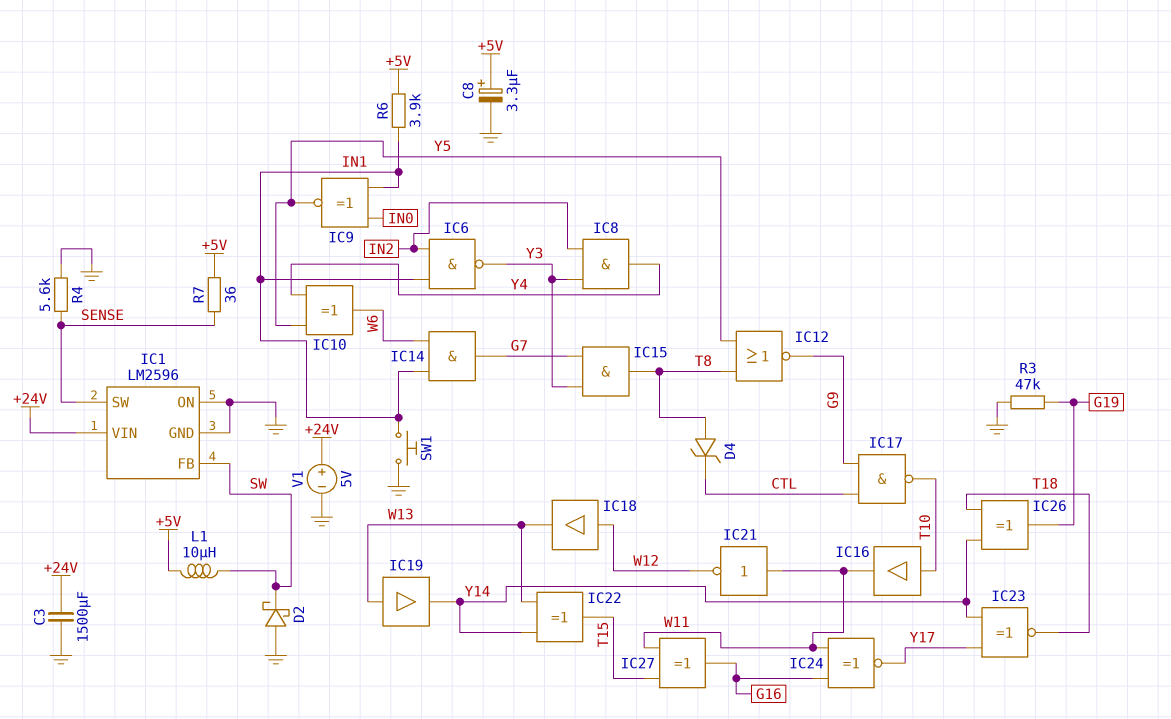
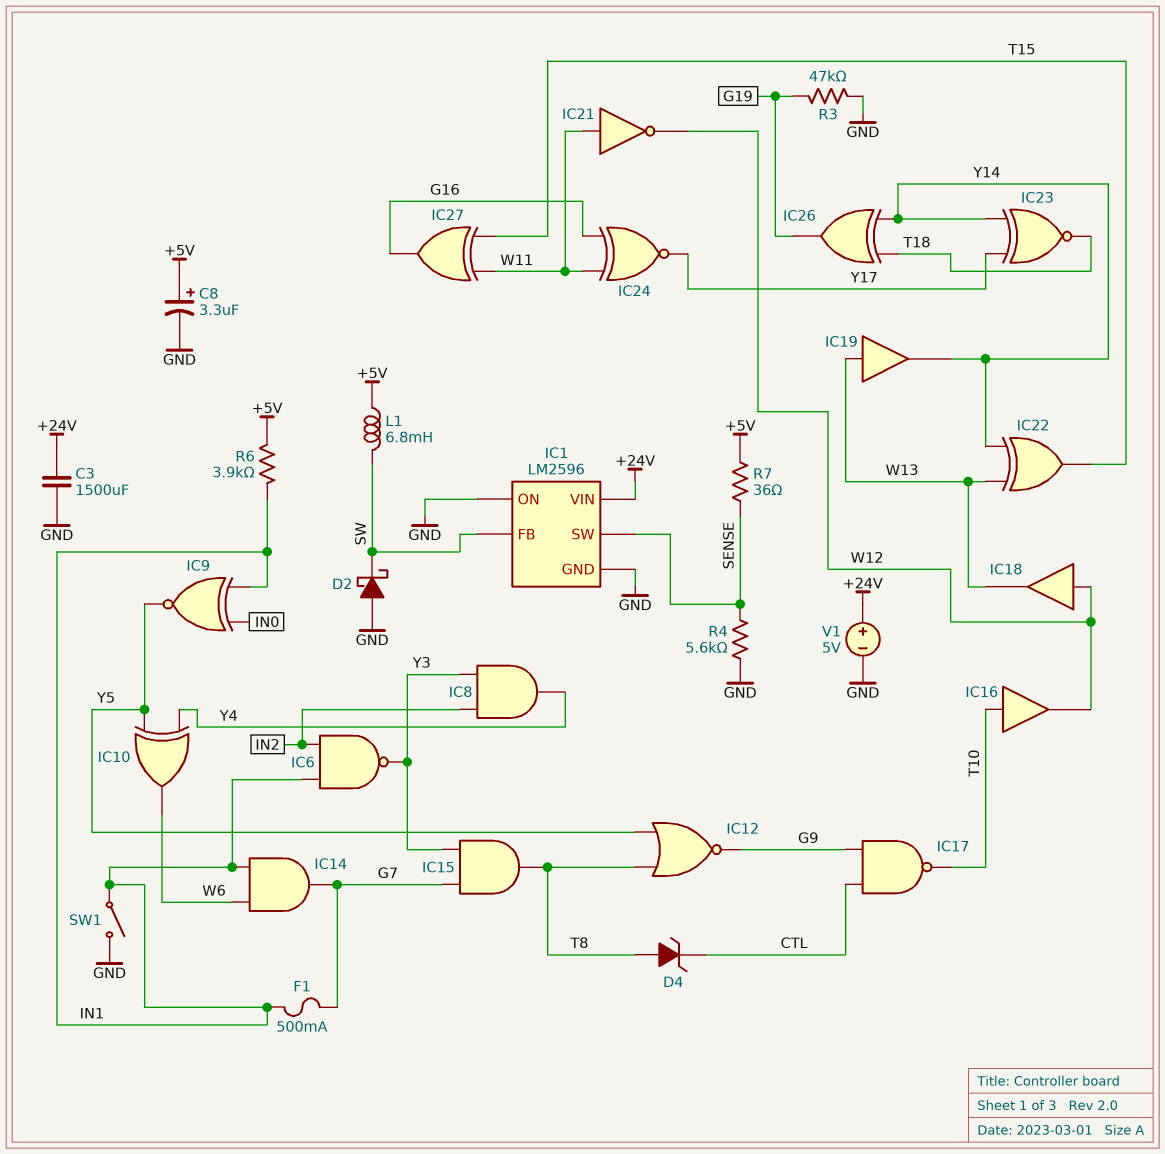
F1: none -> 500mA (G7, IN1)
IC16: buffer (in T10, out W11) -> buffer (in T10, out W12)
L1: 10uH (+5V, SW) -> 6.8mH (+5V, SW)
SW1: button (GND, IN1) -> switch (GND, IN1)

